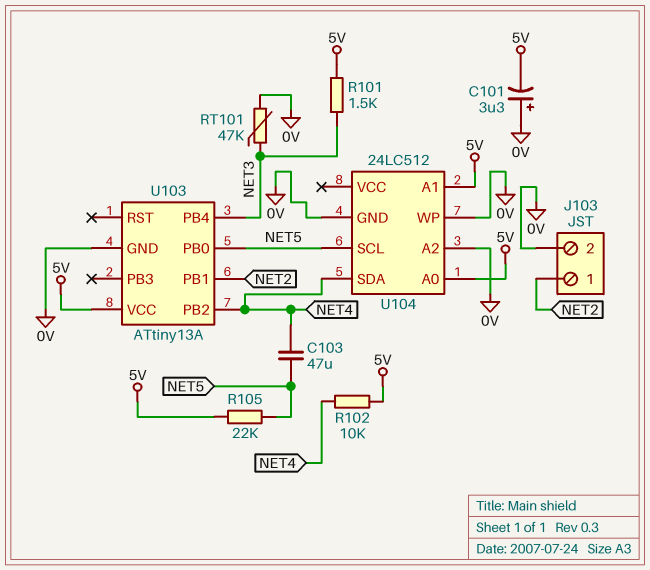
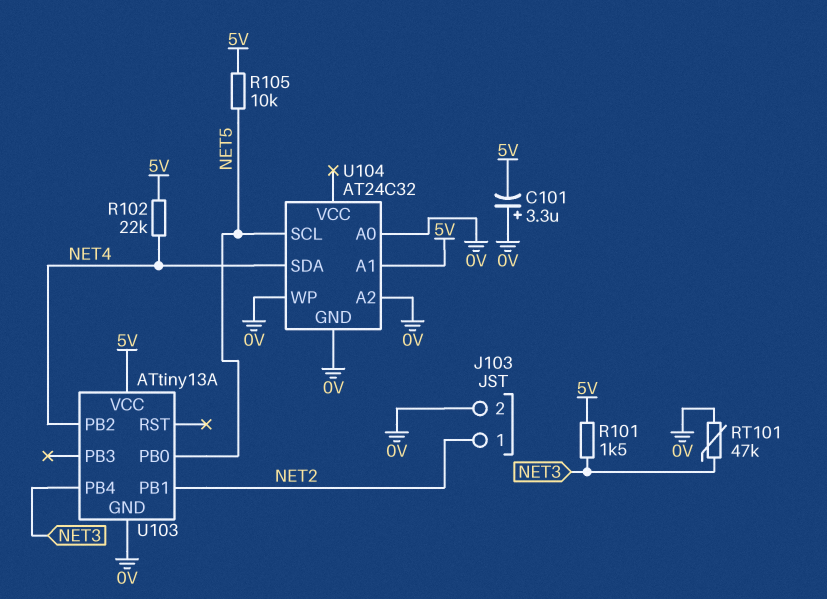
C103: 47uF (NET4, NET5) -> none
R102: 10k (5V, NET4) -> 22k (5V, NET4)
R105: 22k (5V, NET5) -> 10k (5V, NET5)
U104: 24LC512 -> AT24C32
U104 pin A0: 5V -> 0V

